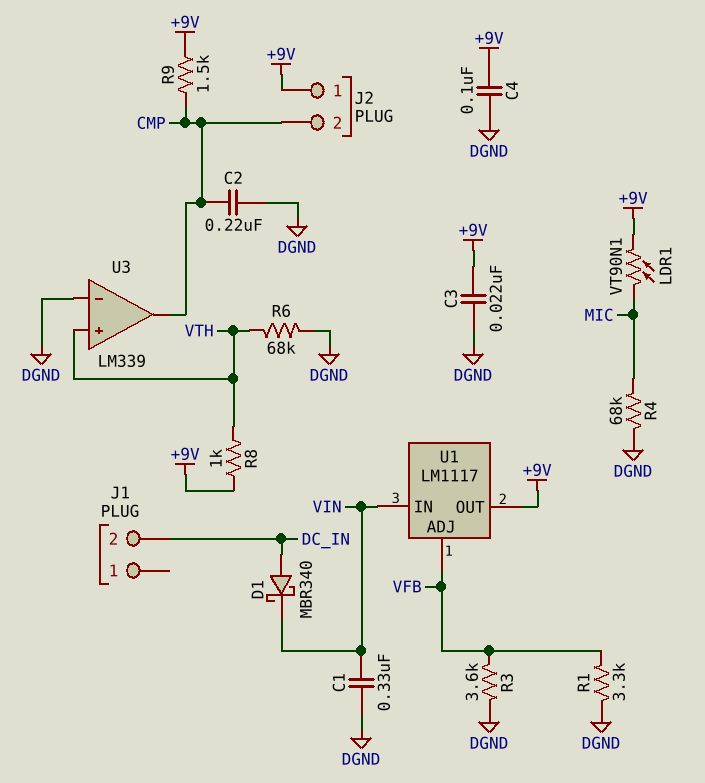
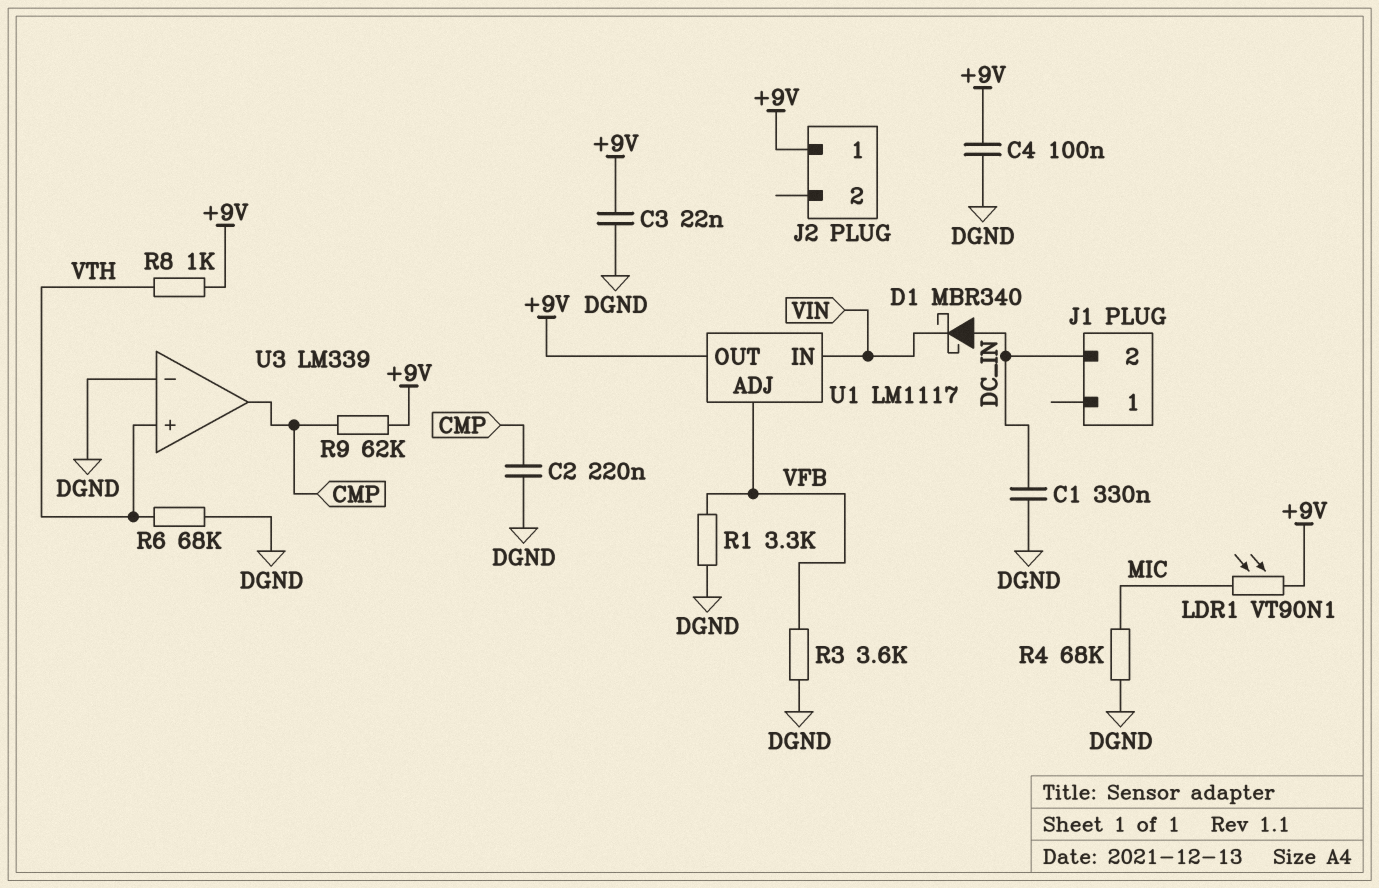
C1: 330nF (DGND, VIN) -> 330nF (DC_IN, DGND)
J2 pin 2: CMP -> none
R9: 1.5k (+9V, CMP) -> 62k (+9V, CMP)

